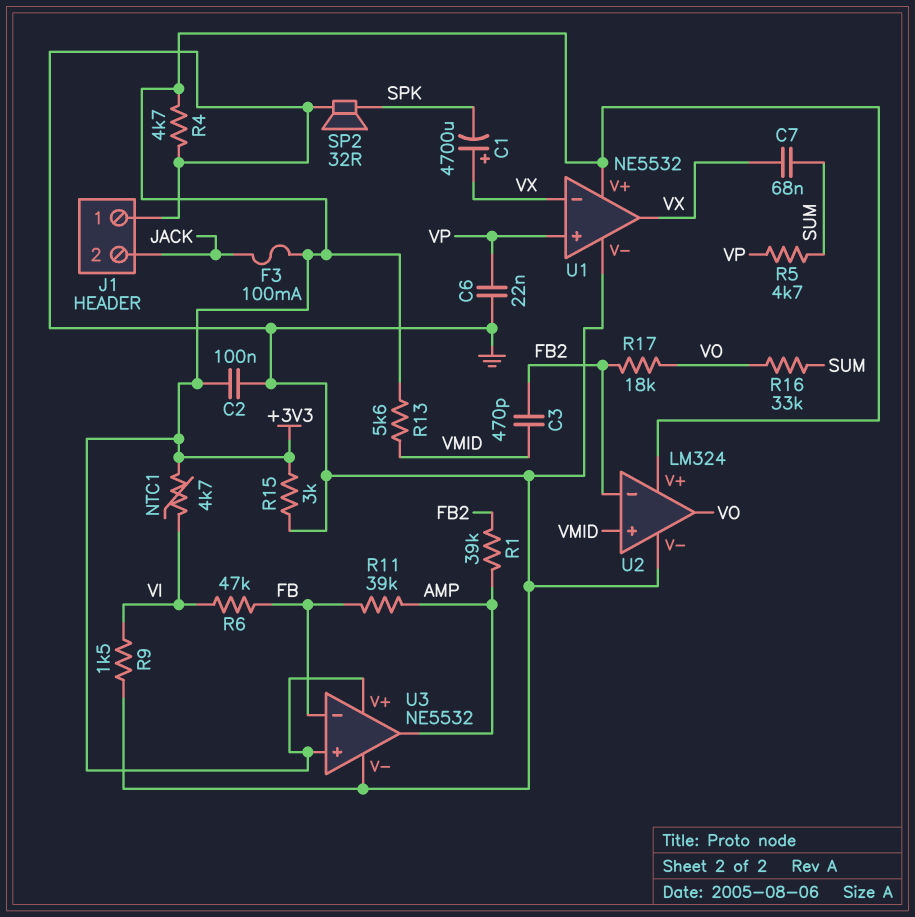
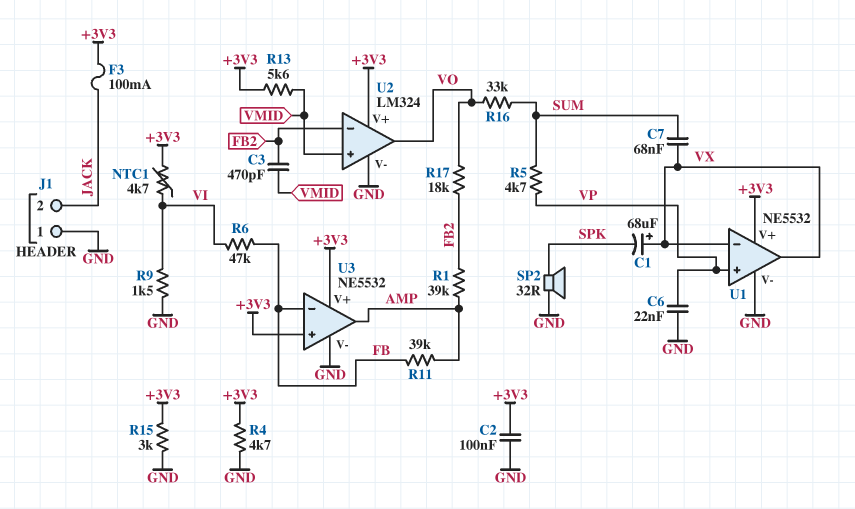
C1: 4700uF (plus VX, minus SPK) -> 68uF (plus VX, minus SPK)

